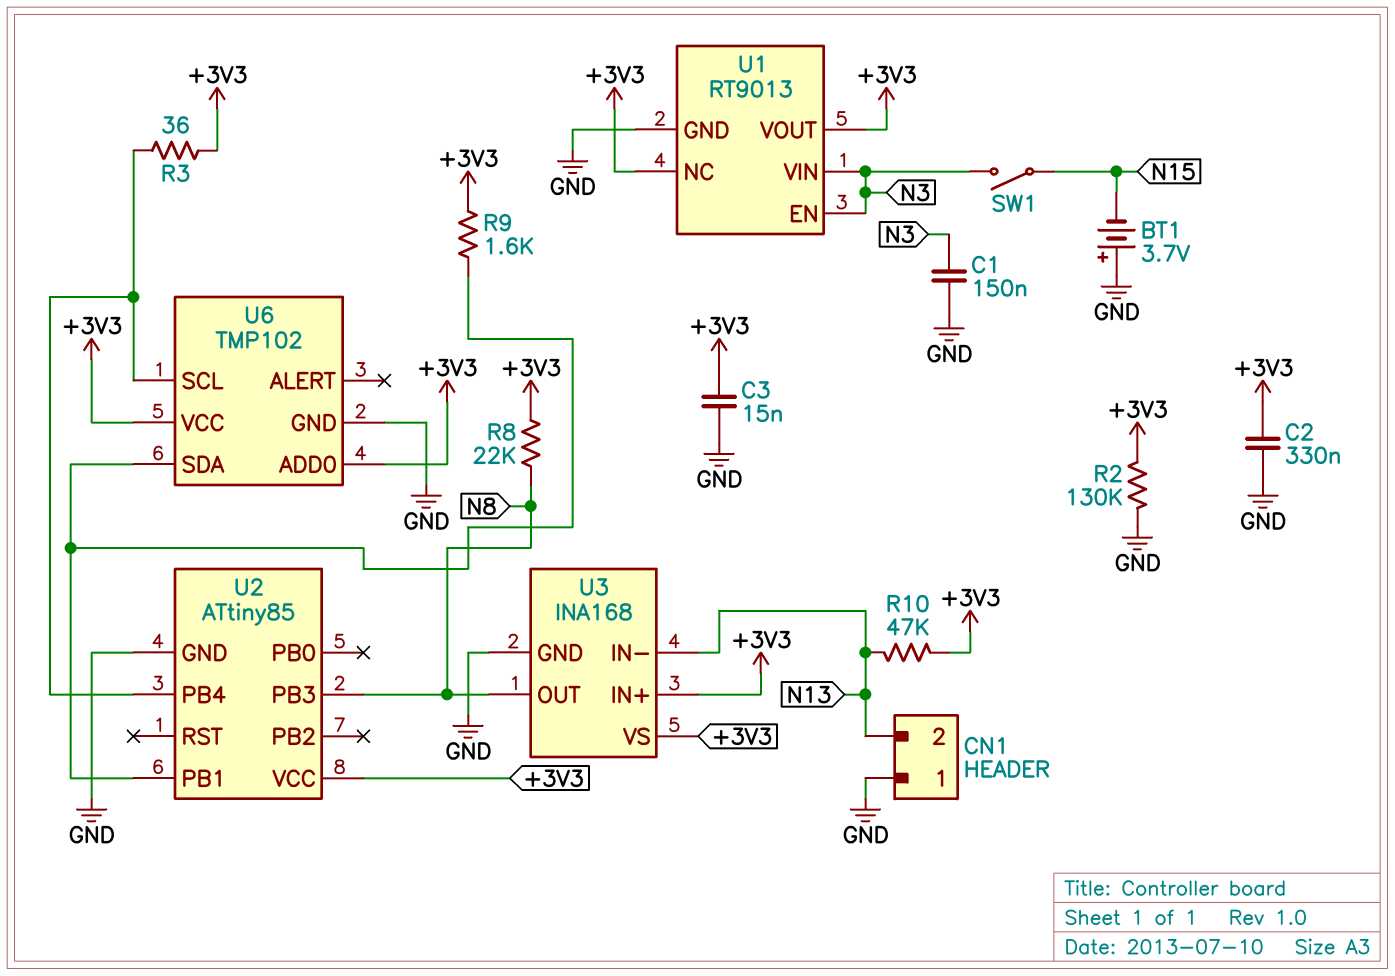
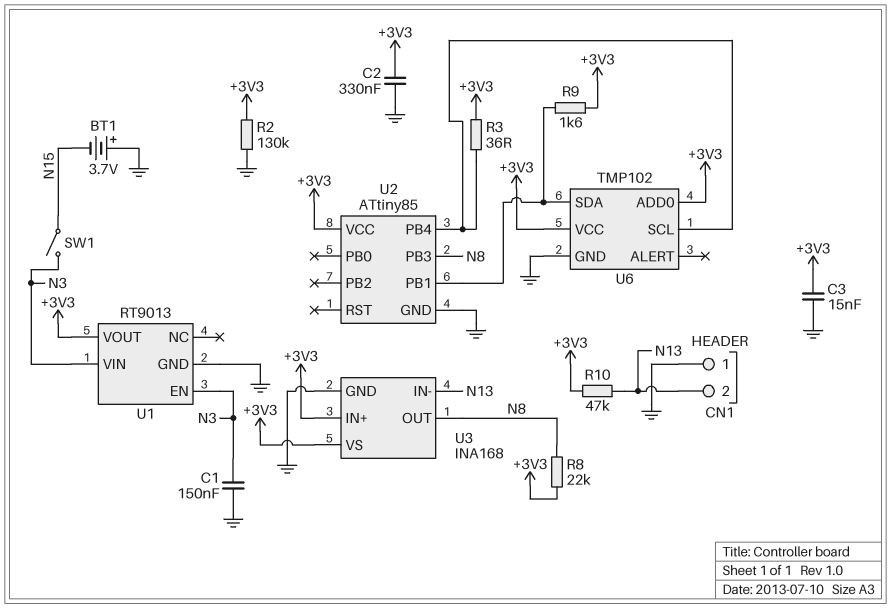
U1 pin NC: +3V3 -> none

